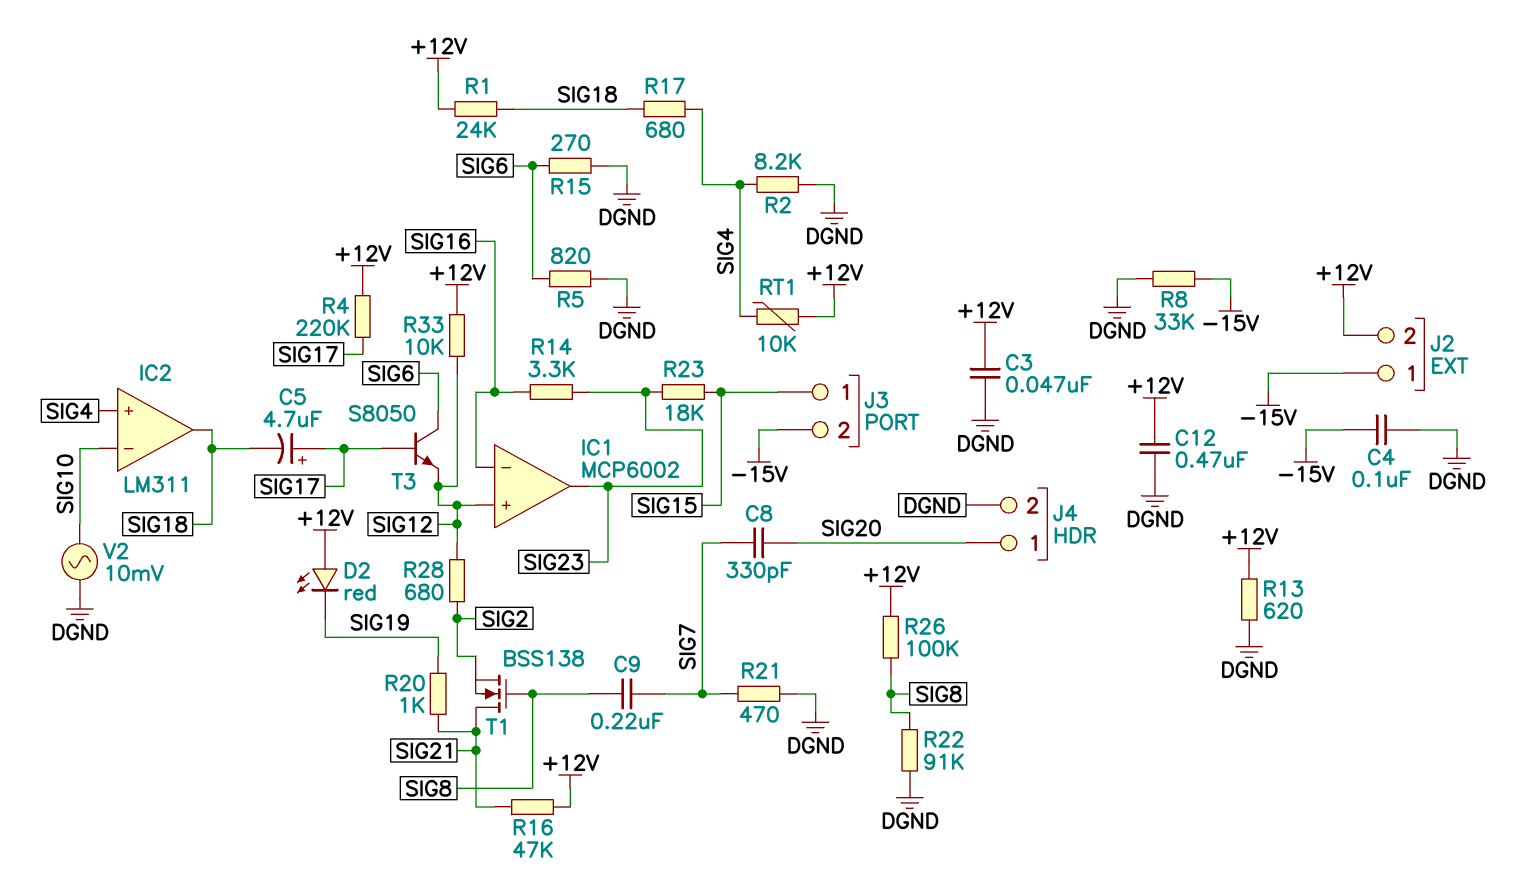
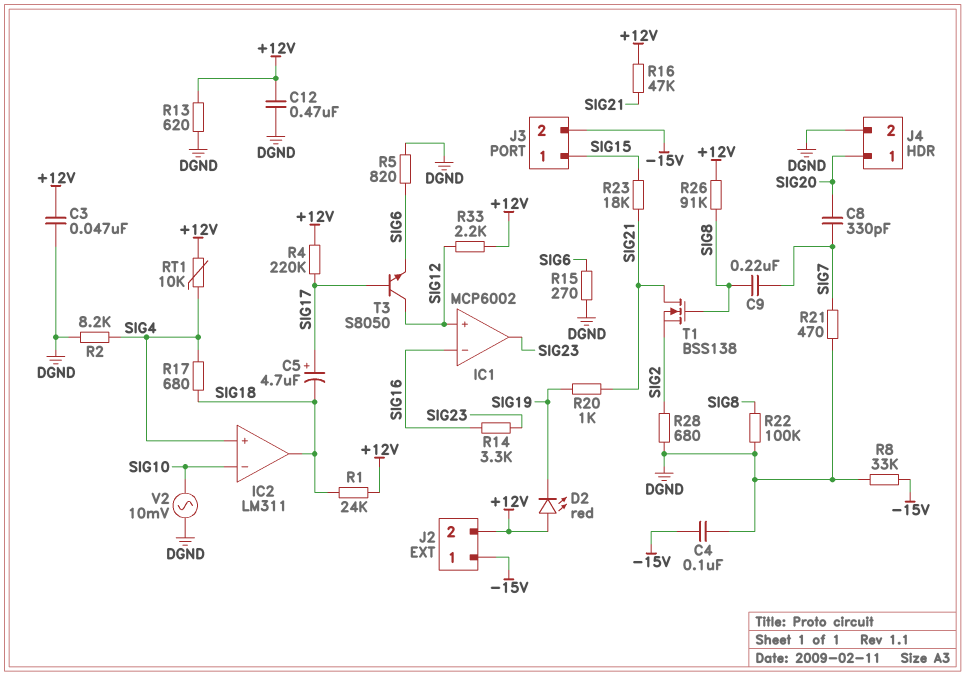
R22: 91k (DGND, SIG8) -> 100k (DGND, SIG8)
R23: 18k (SIG15, SIG23) -> 18k (SIG15, SIG21)
R26: 100k (+12V, SIG8) -> 91k (+12V, SIG8)
R28: 680 (SIG2, SIG12) -> 680 (DGND, SIG2)
R33: 10k (+12V, SIG12) -> 2.2k (+12V, SIG12)
T3: NPN S8050 (B SIG17, C SIG6, E SIG12) -> NPN S8050 (B SIG17, C SIG12, E SIG6)

